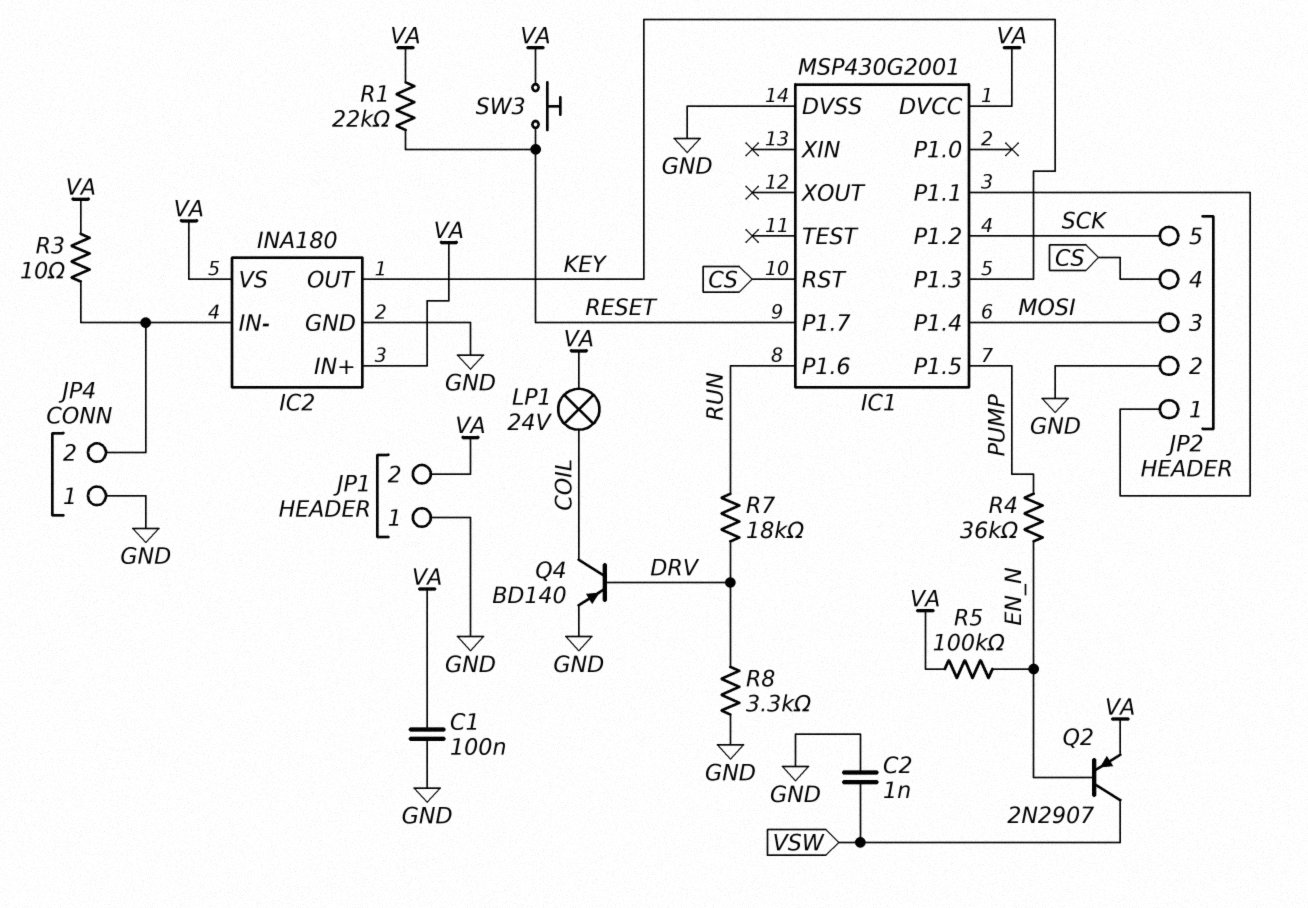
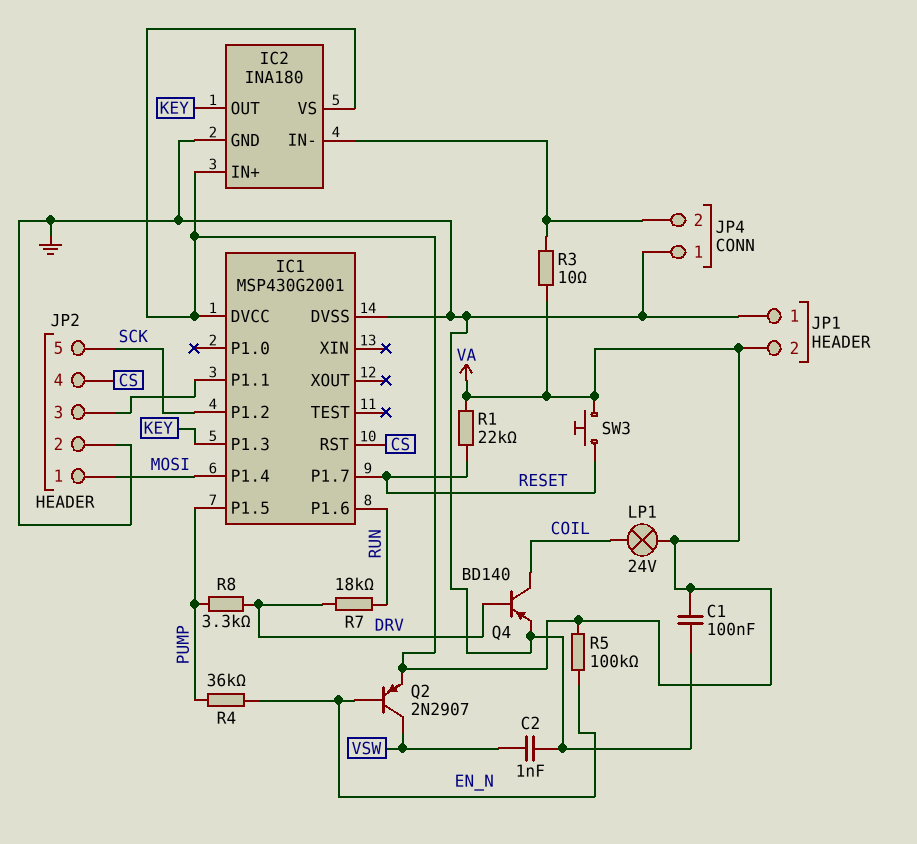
JP2 pin 1: IC1/P1.1 -> MOSI
JP2 pin 3: MOSI -> IC1/P1.1
R8: 3.3k (DRV, GND) -> 3.3k (DRV, PUMP)

